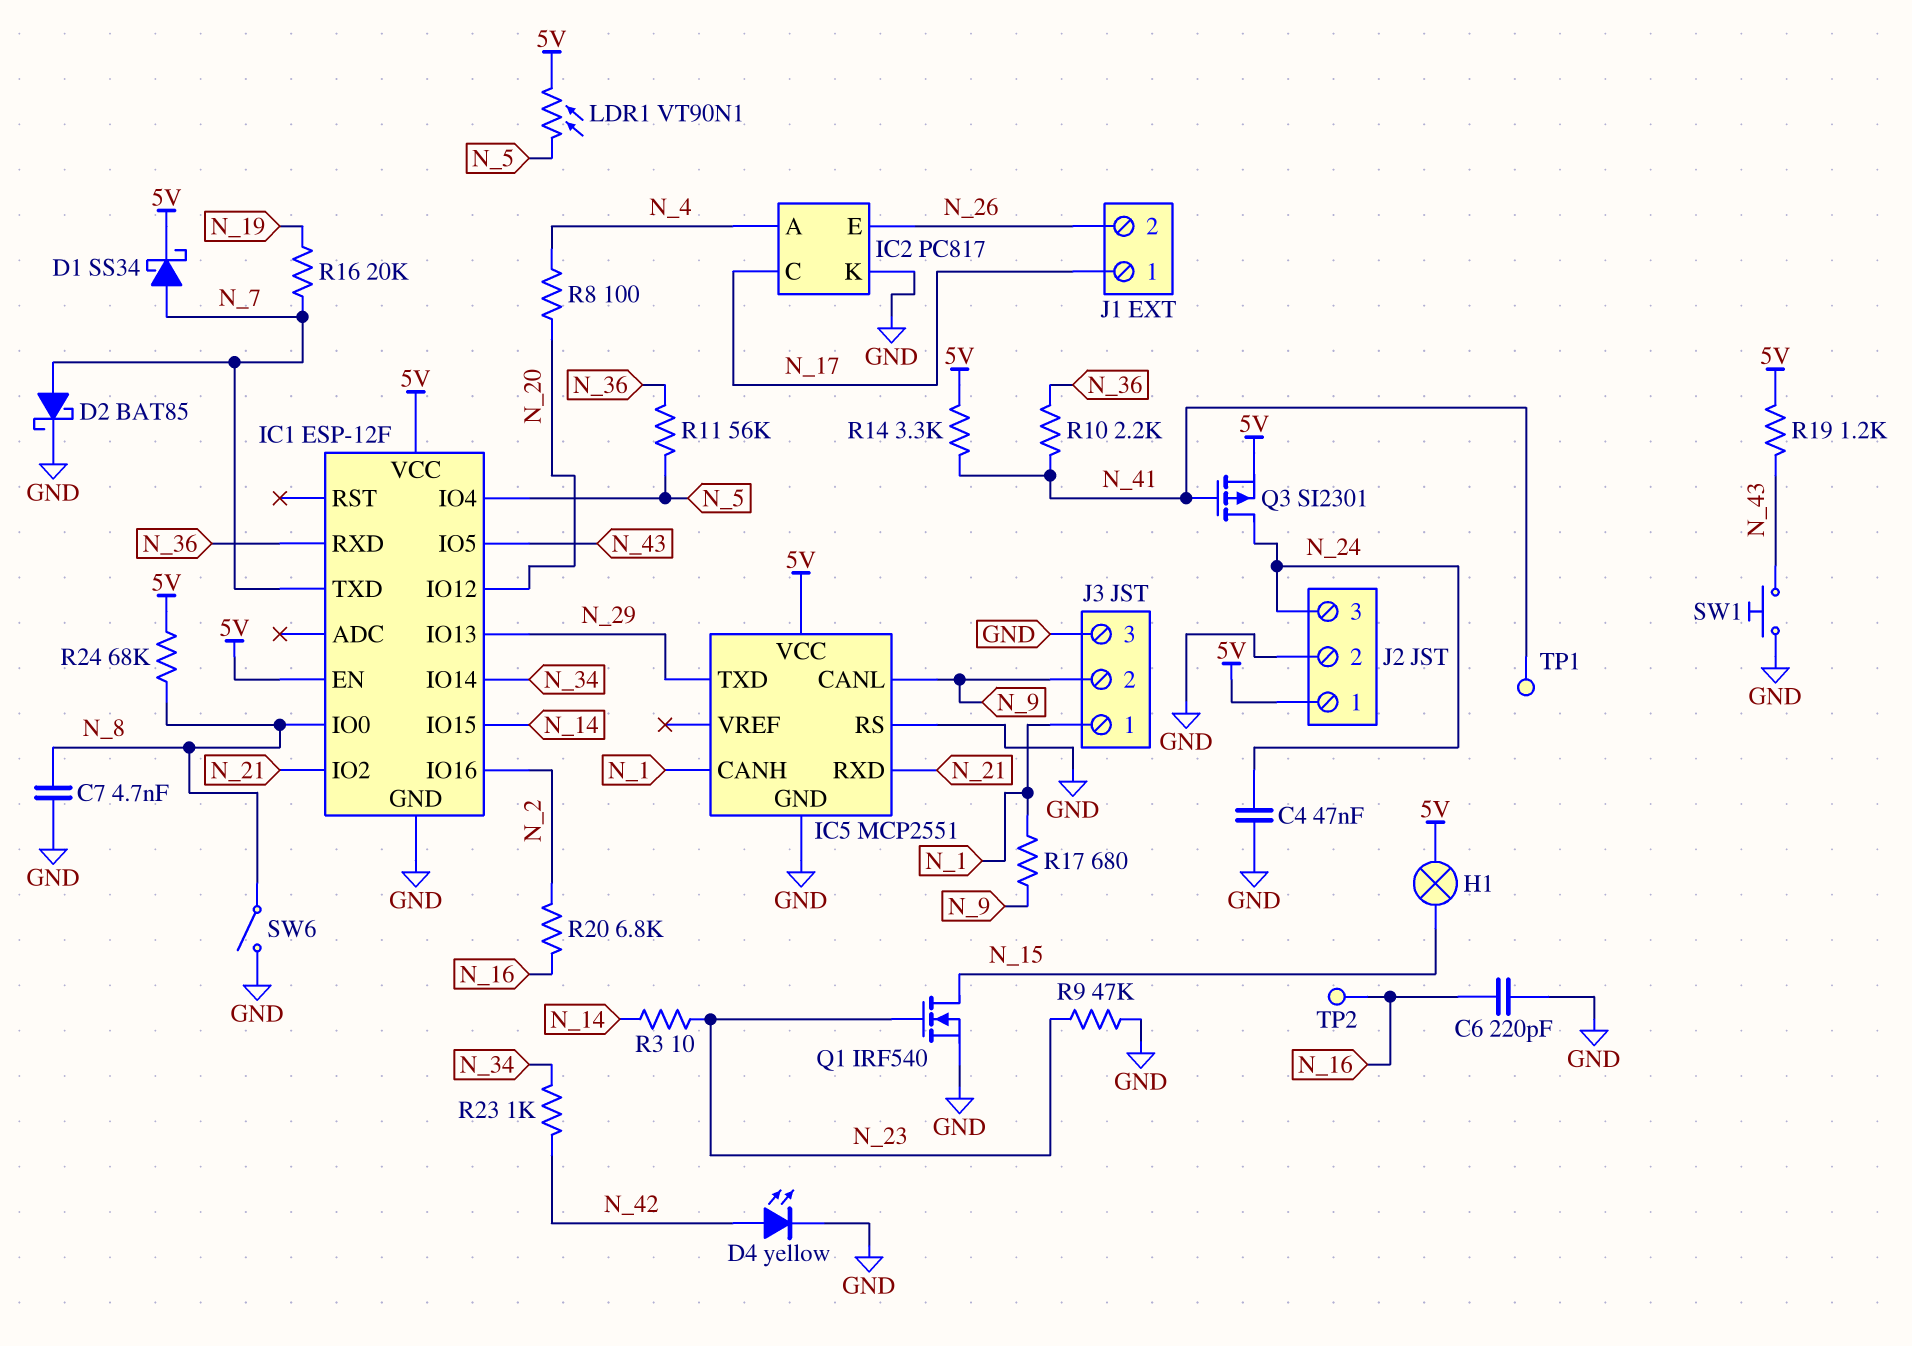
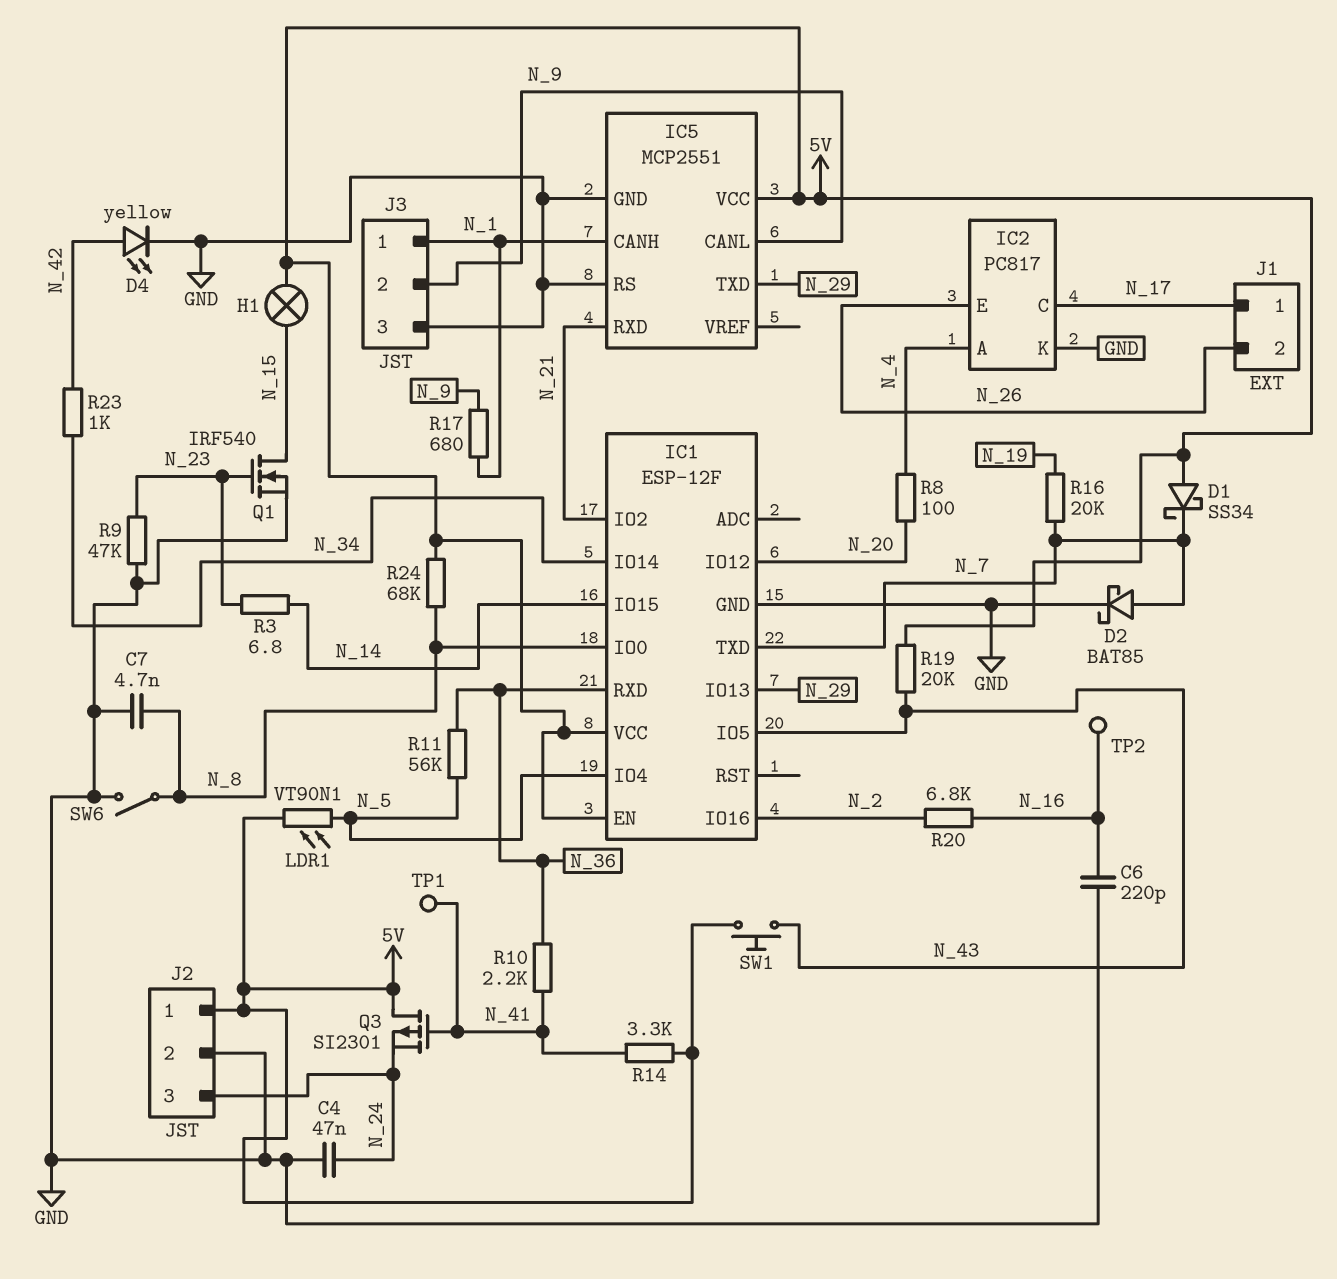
D1: schottky SS34 (A N_7, K 5V) -> schottky SS34 (A 5V, K N_7)
Q3: PMOS SI2301 (G N_41, D N_24, S 5V) -> PMOS SI2301 (G N_41, D 5V, S N_24)
R3: 10 (N_14, N_23) -> 6.8 (N_14, N_23)
R19: 1.2k (5V, N_43) -> 20k (5V, N_43)
SW1: button (GND, N_43) -> button (5V, N_43)

